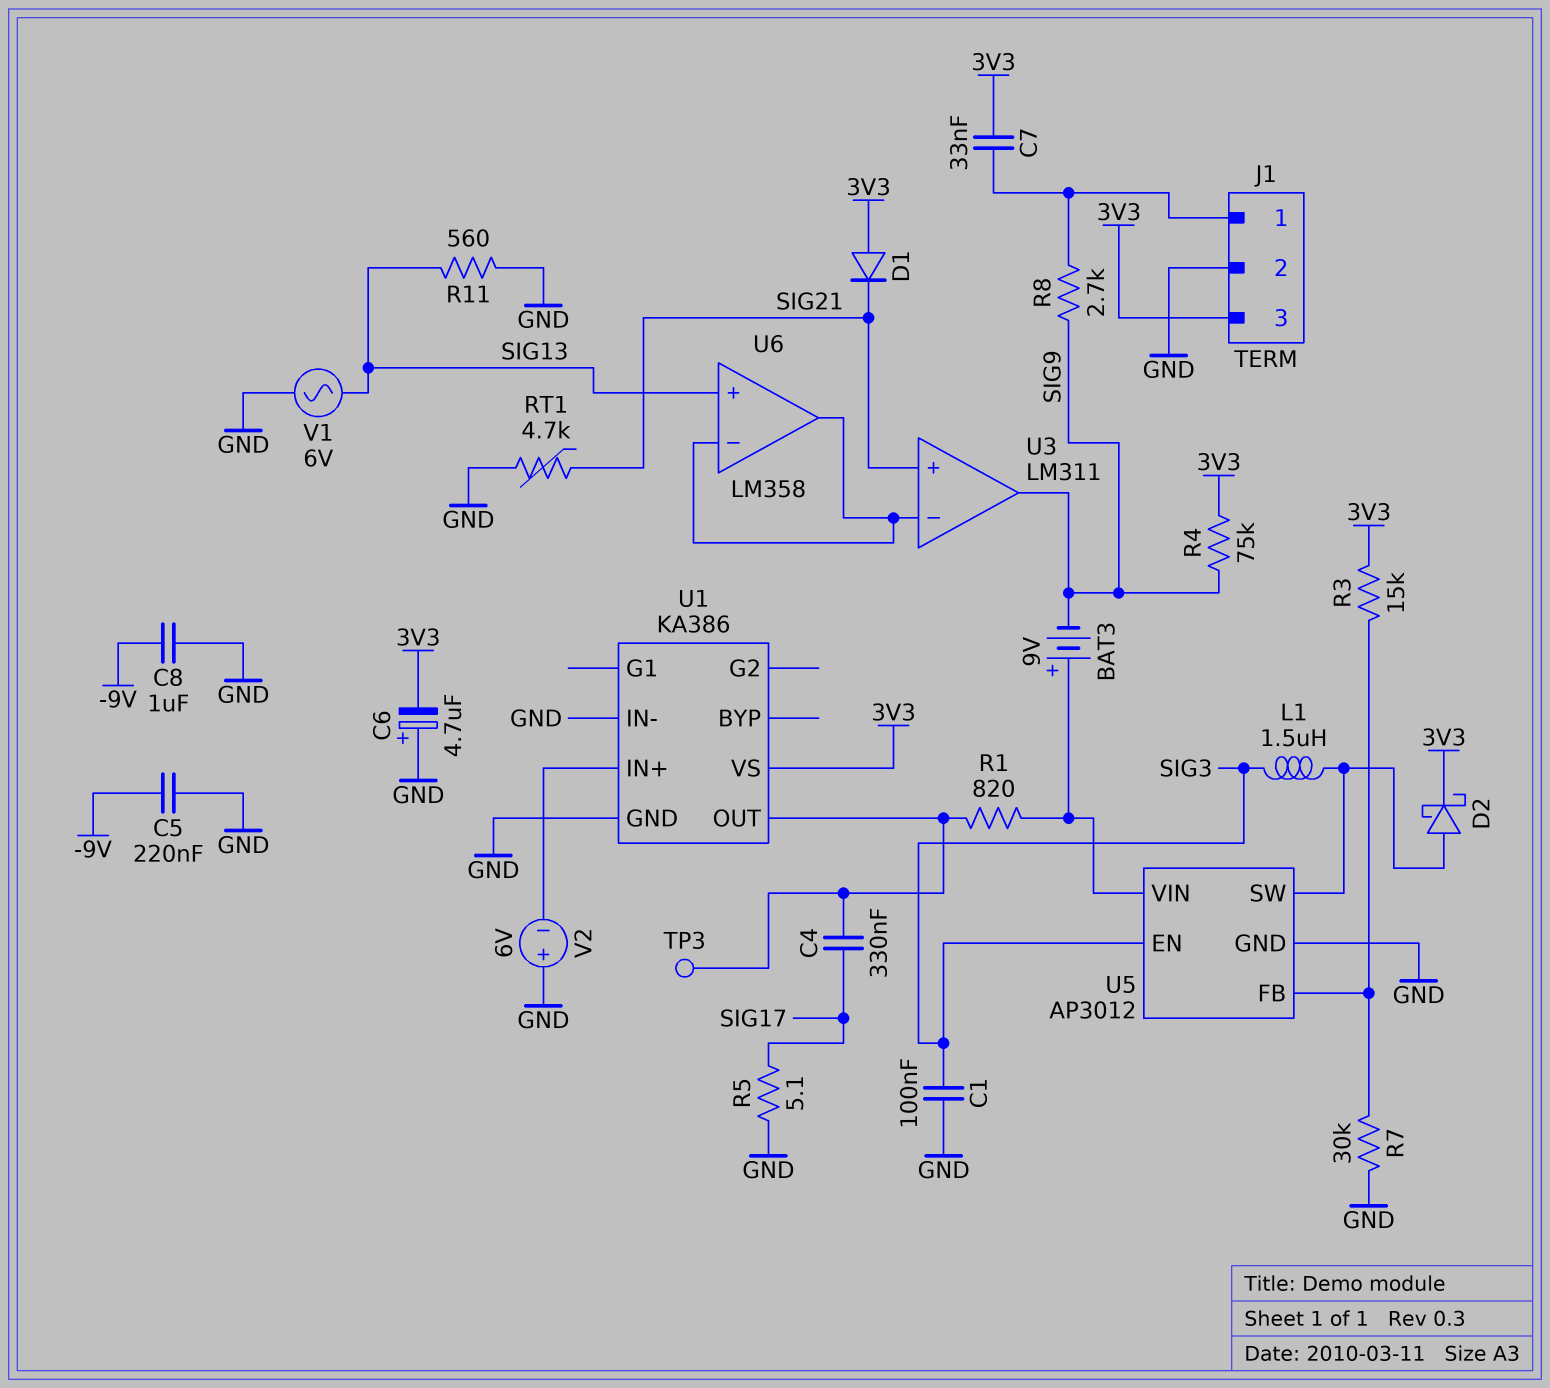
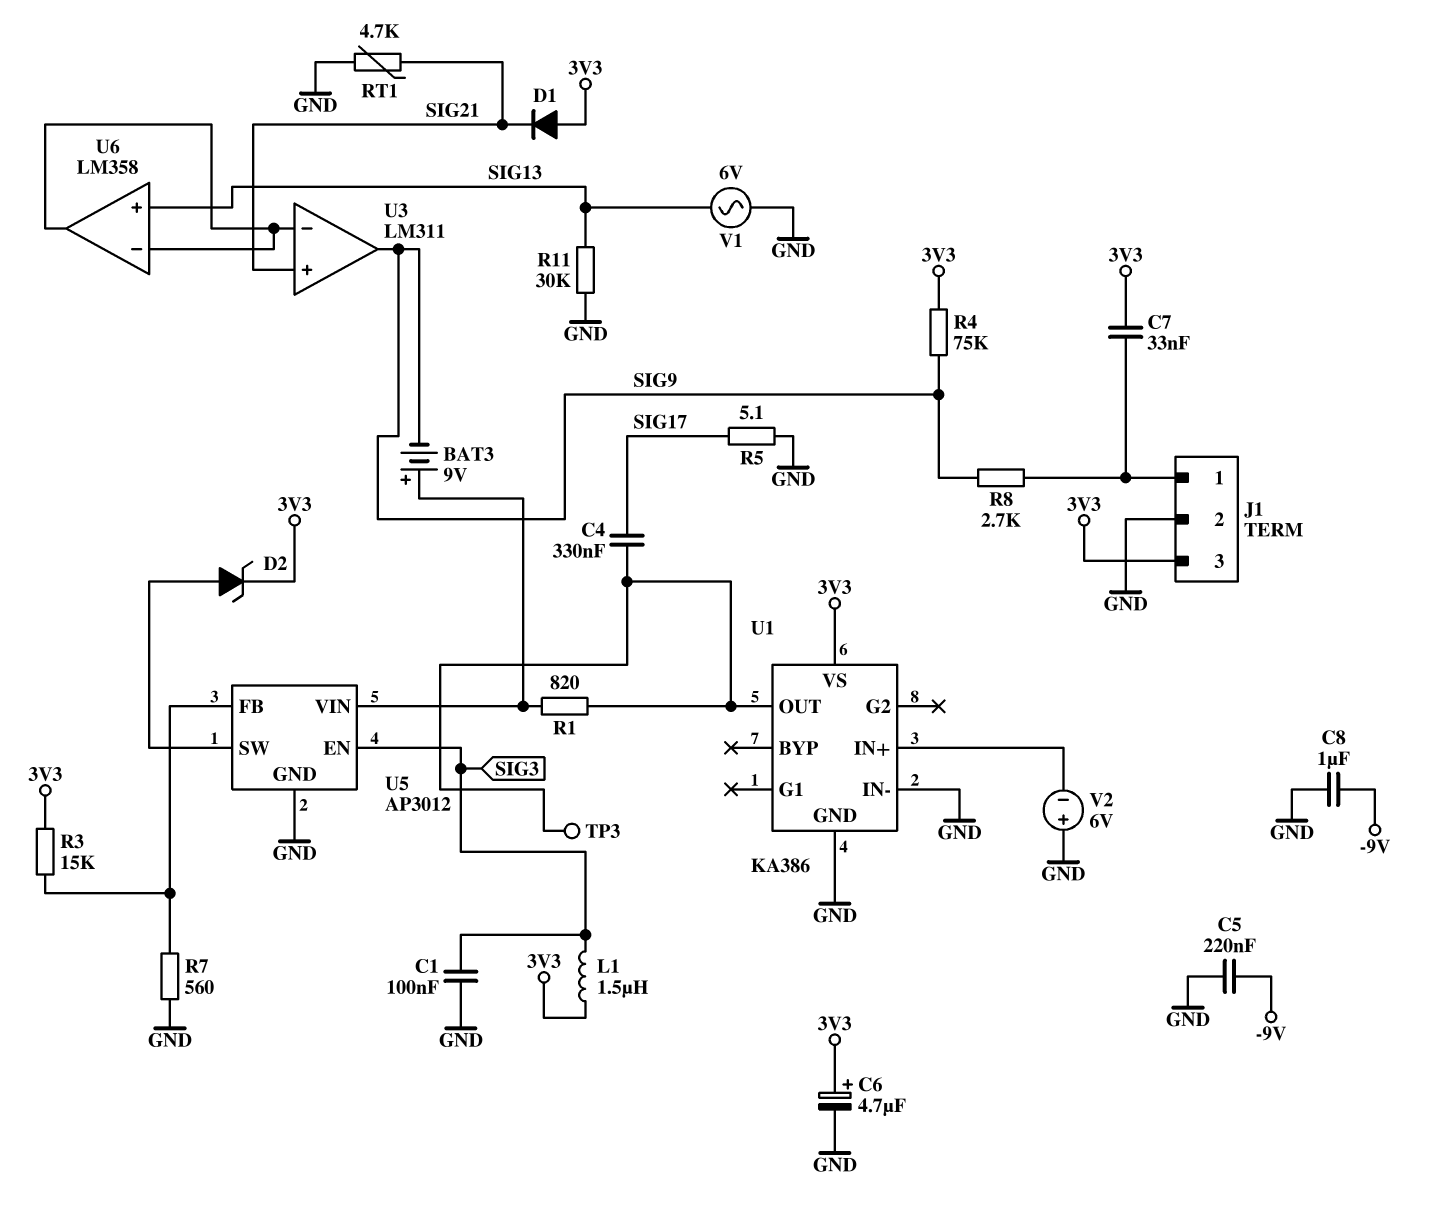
C6: 4.7uF (plus GND, minus 3V3) -> 4.7uF (plus 3V3, minus GND)
D2: schottky (A U5/SW, K 3V3) -> zener (A U5/SW, K 3V3)
L1: 1.5uH (SIG3, U5/SW) -> 1.5uH (3V3, SIG3)
R7: 30k (GND, U5/FB) -> 560 (GND, U5/FB)
R11: 560 (GND, SIG13) -> 30k (GND, SIG13)

